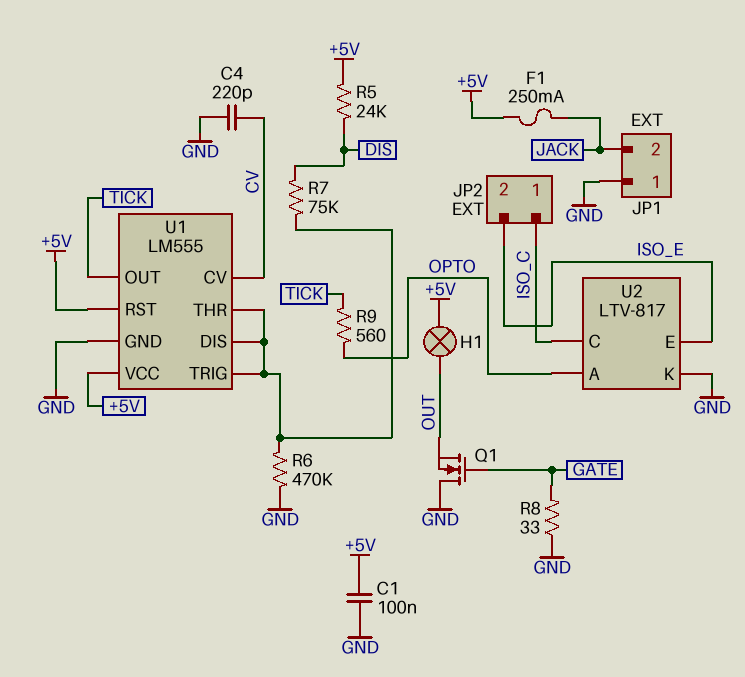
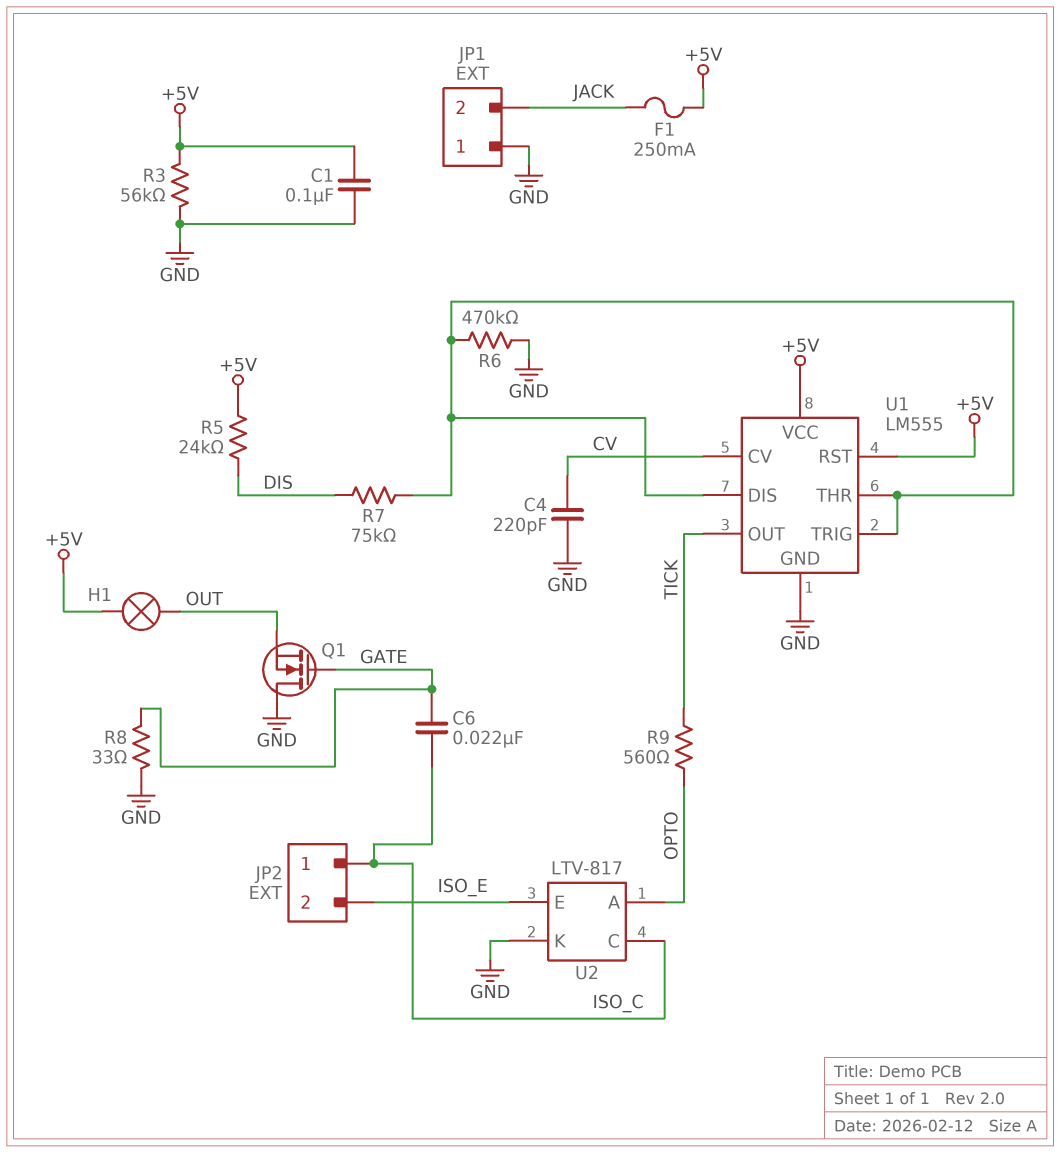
C6: none -> 22nF (GATE, ISO_C)
R3: none -> 56k (+5V, GND)

